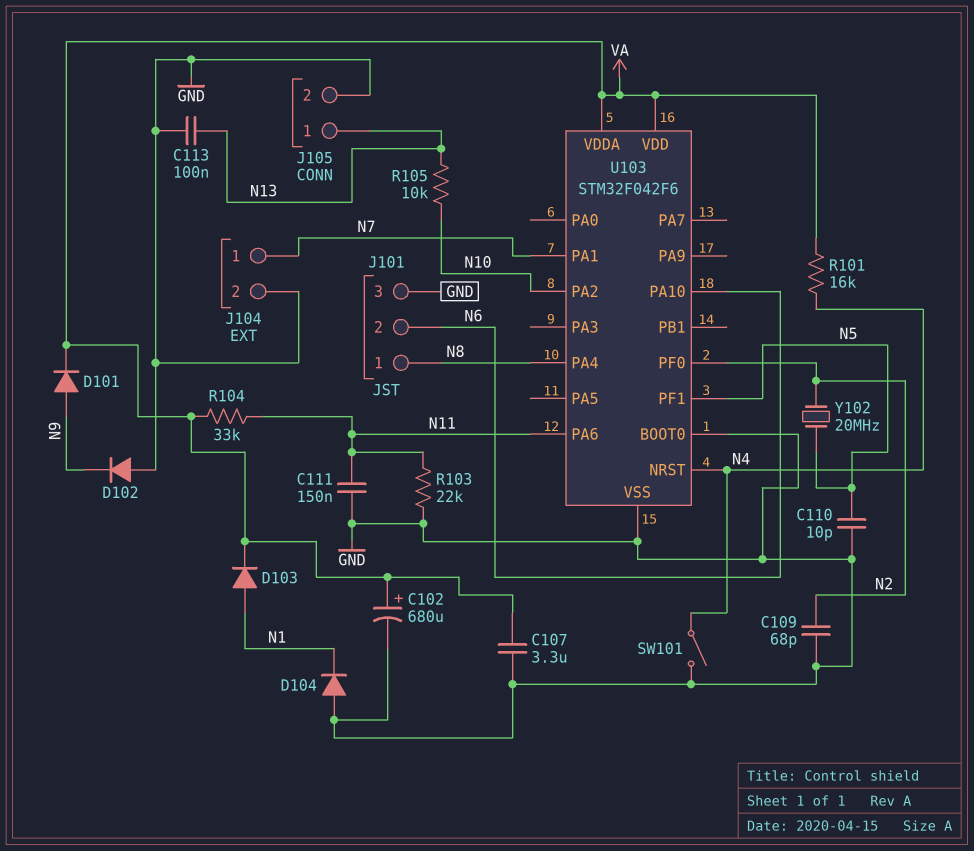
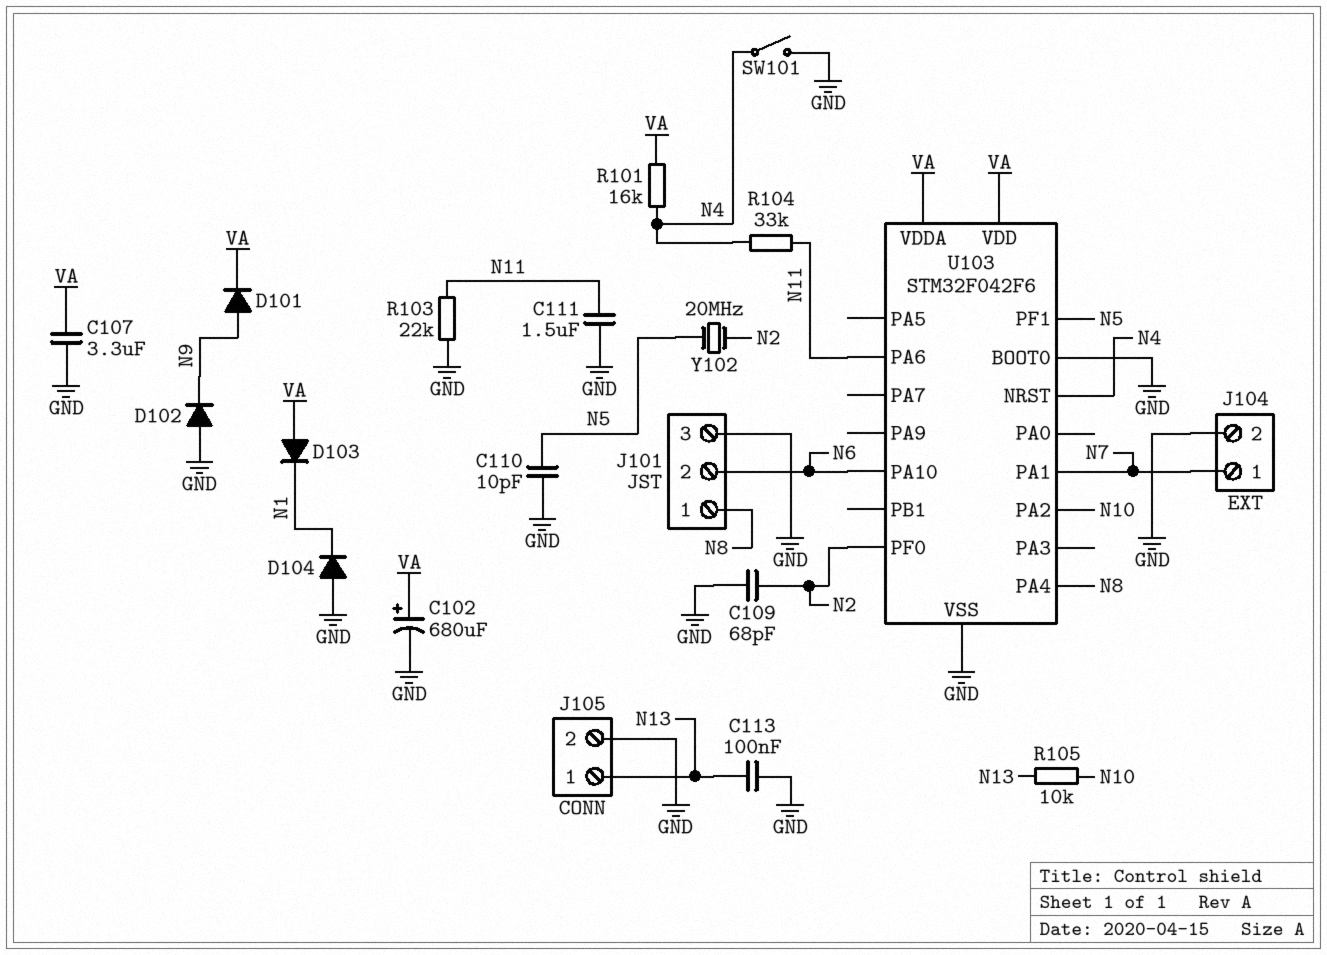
C111: 150nF (GND, N11) -> 1.5uF (GND, N11)
D103: diode (A N1, K VA) -> diode (A VA, K N1)
R104: 33k (N11, VA) -> 33k (N4, N11)

